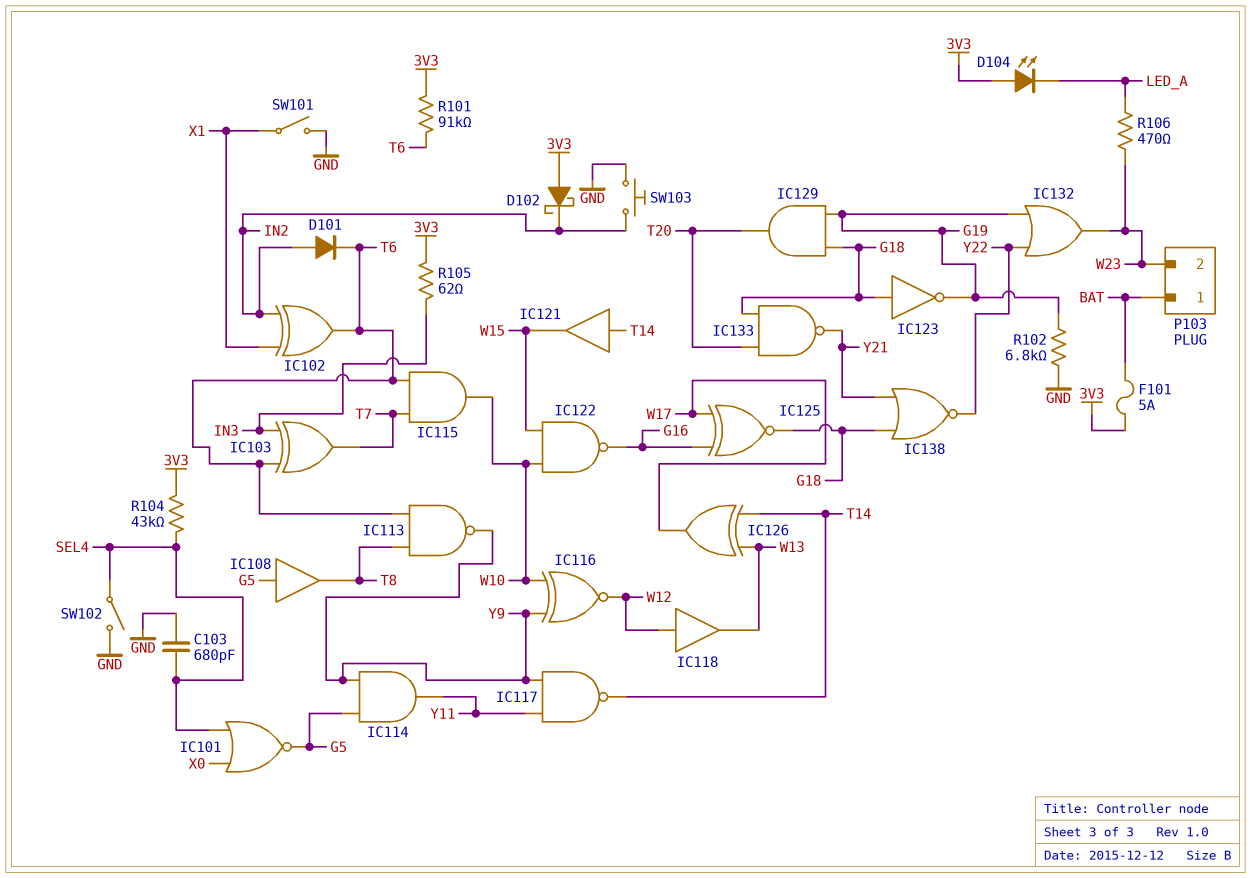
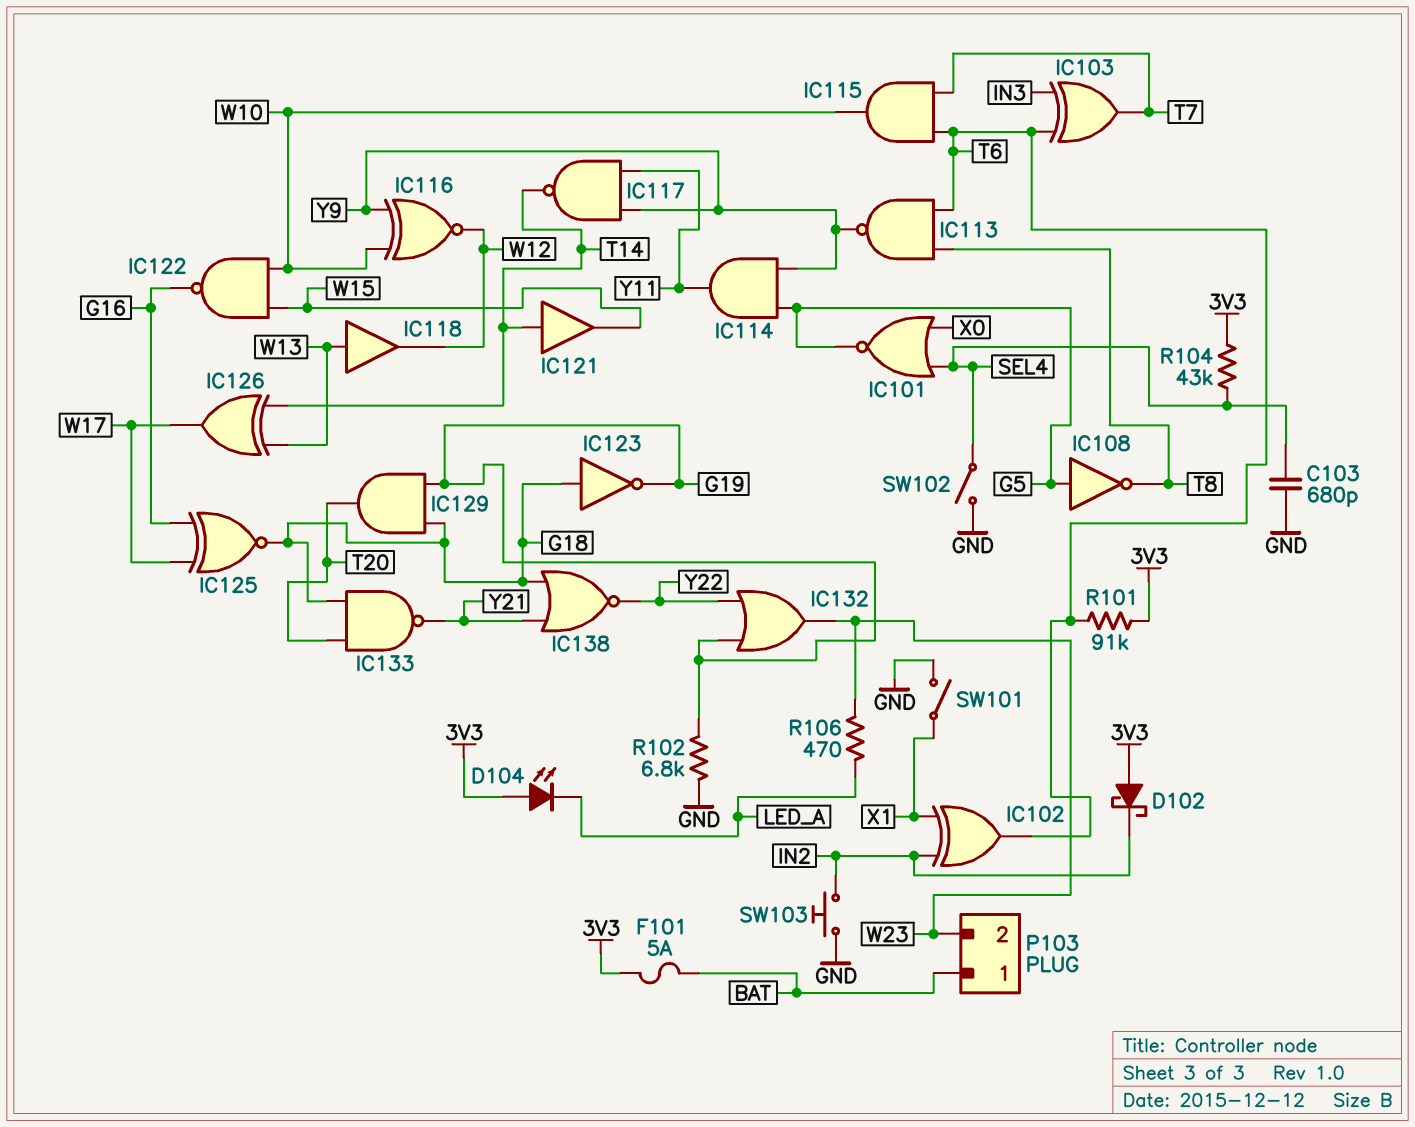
D101: diode (A IN2, K T6) -> none
IC108: buffer (in G5, out T8) -> NOT (in G5, out T8)
IC118: buffer (in W12, out W13) -> buffer (in W13, out W12)
R105: 62 (3V3, IN3) -> none

